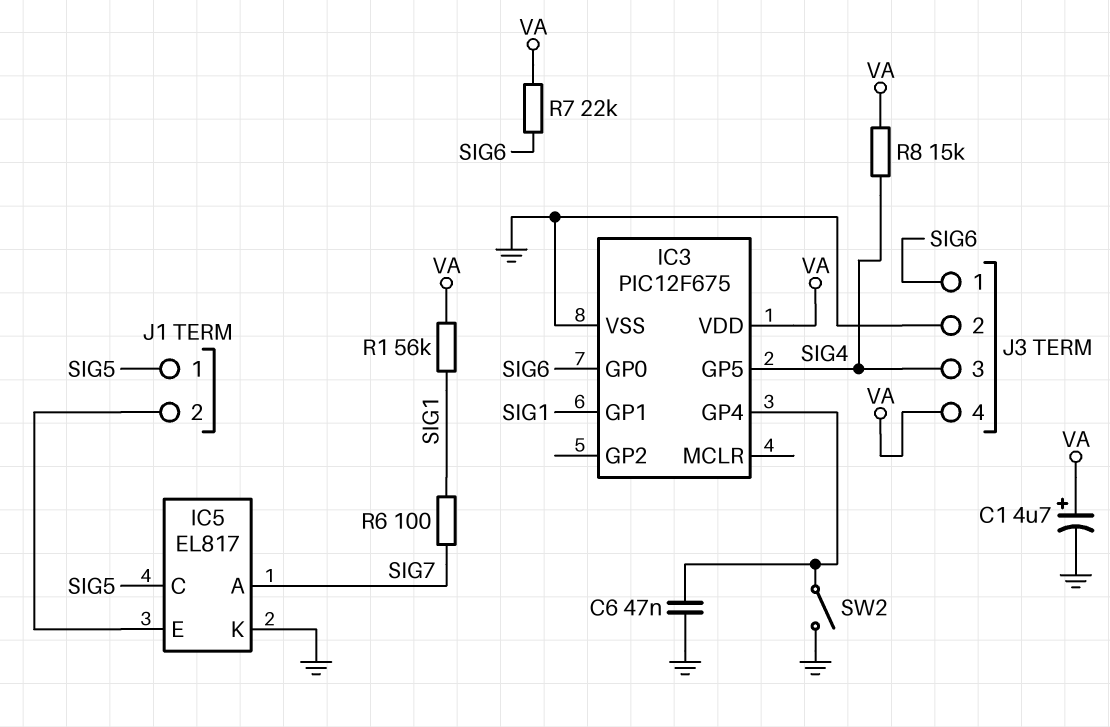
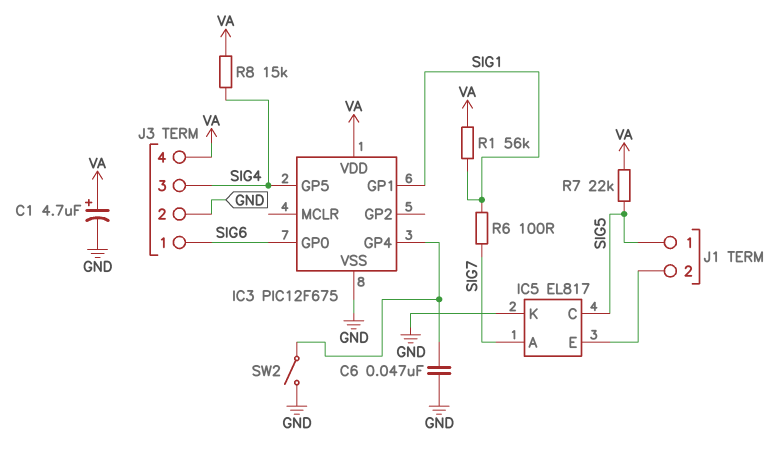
R7: 22k (SIG6, VA) -> 22k (SIG5, VA)

